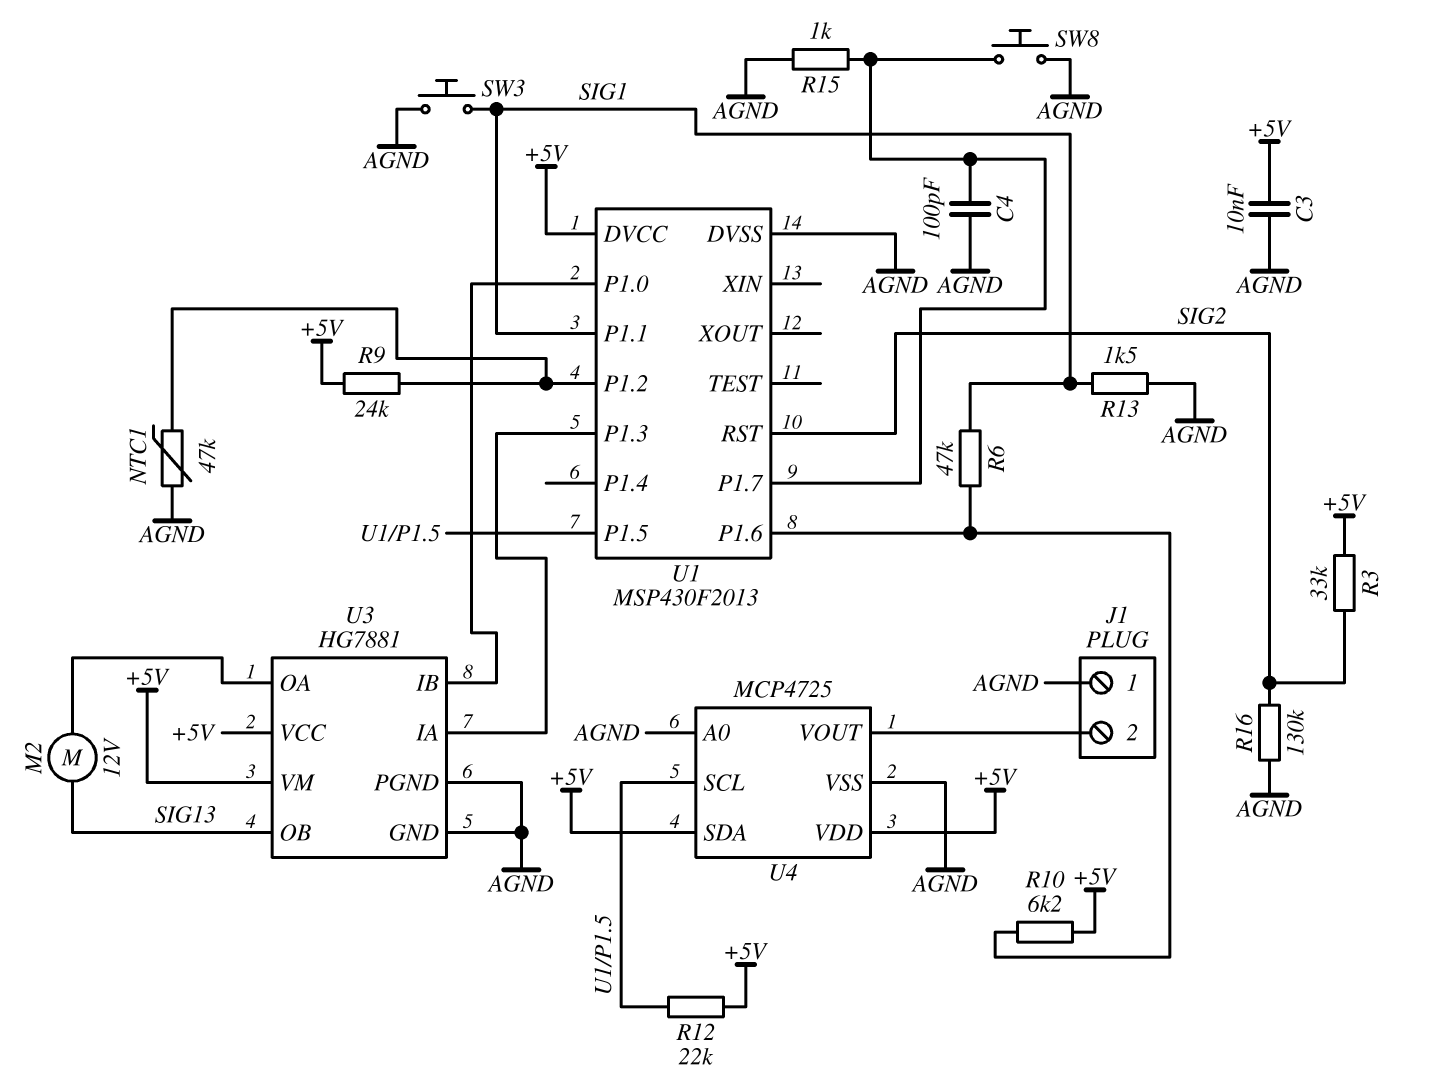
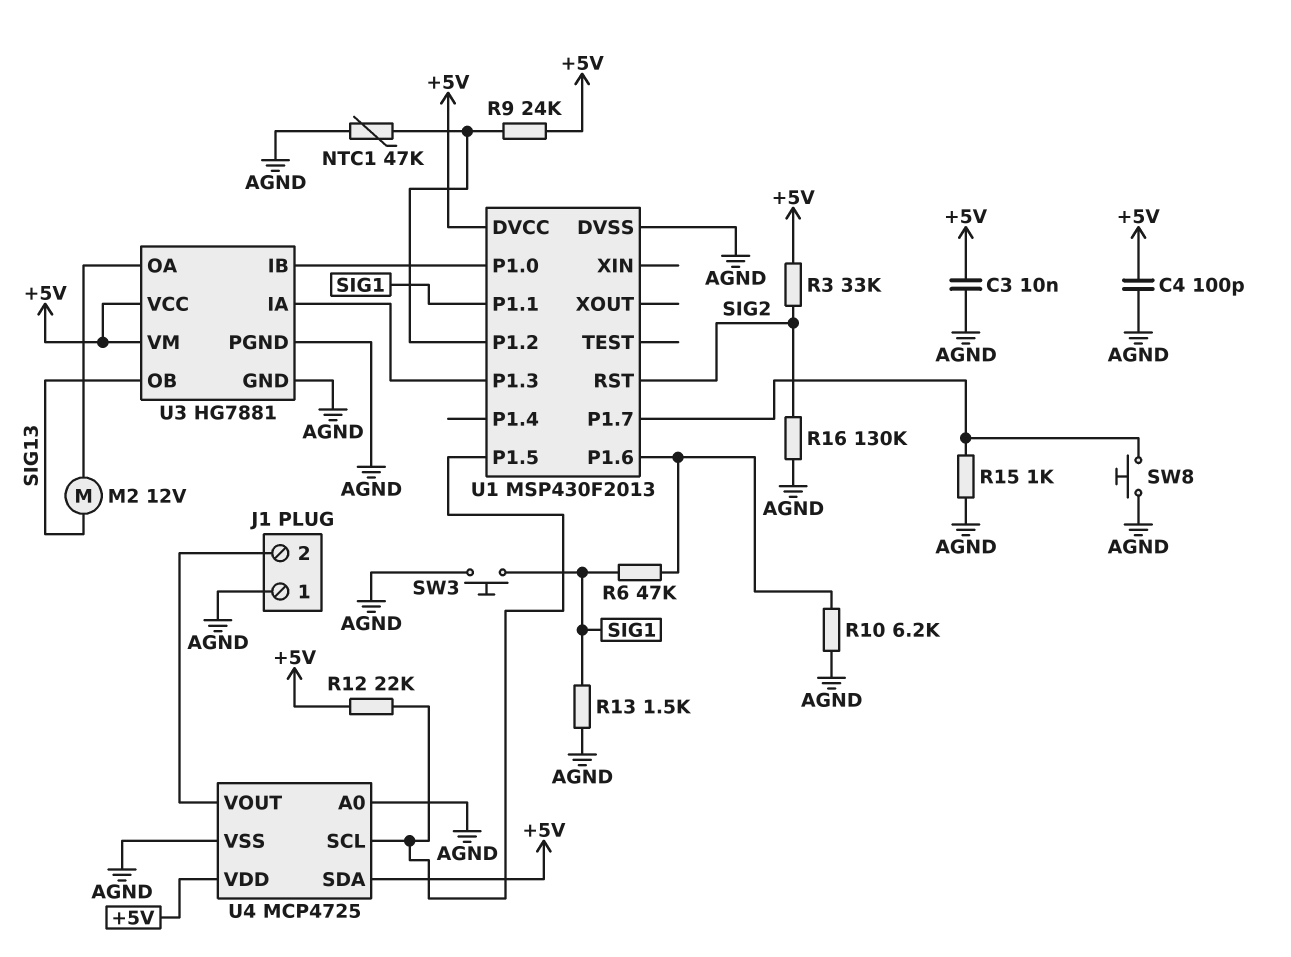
C4: 100pF (AGND, U1/P1.7) -> 100pF (+5V, AGND)
R10: 6.2k (+5V, U1/P1.6) -> 6.2k (AGND, U1/P1.6)

